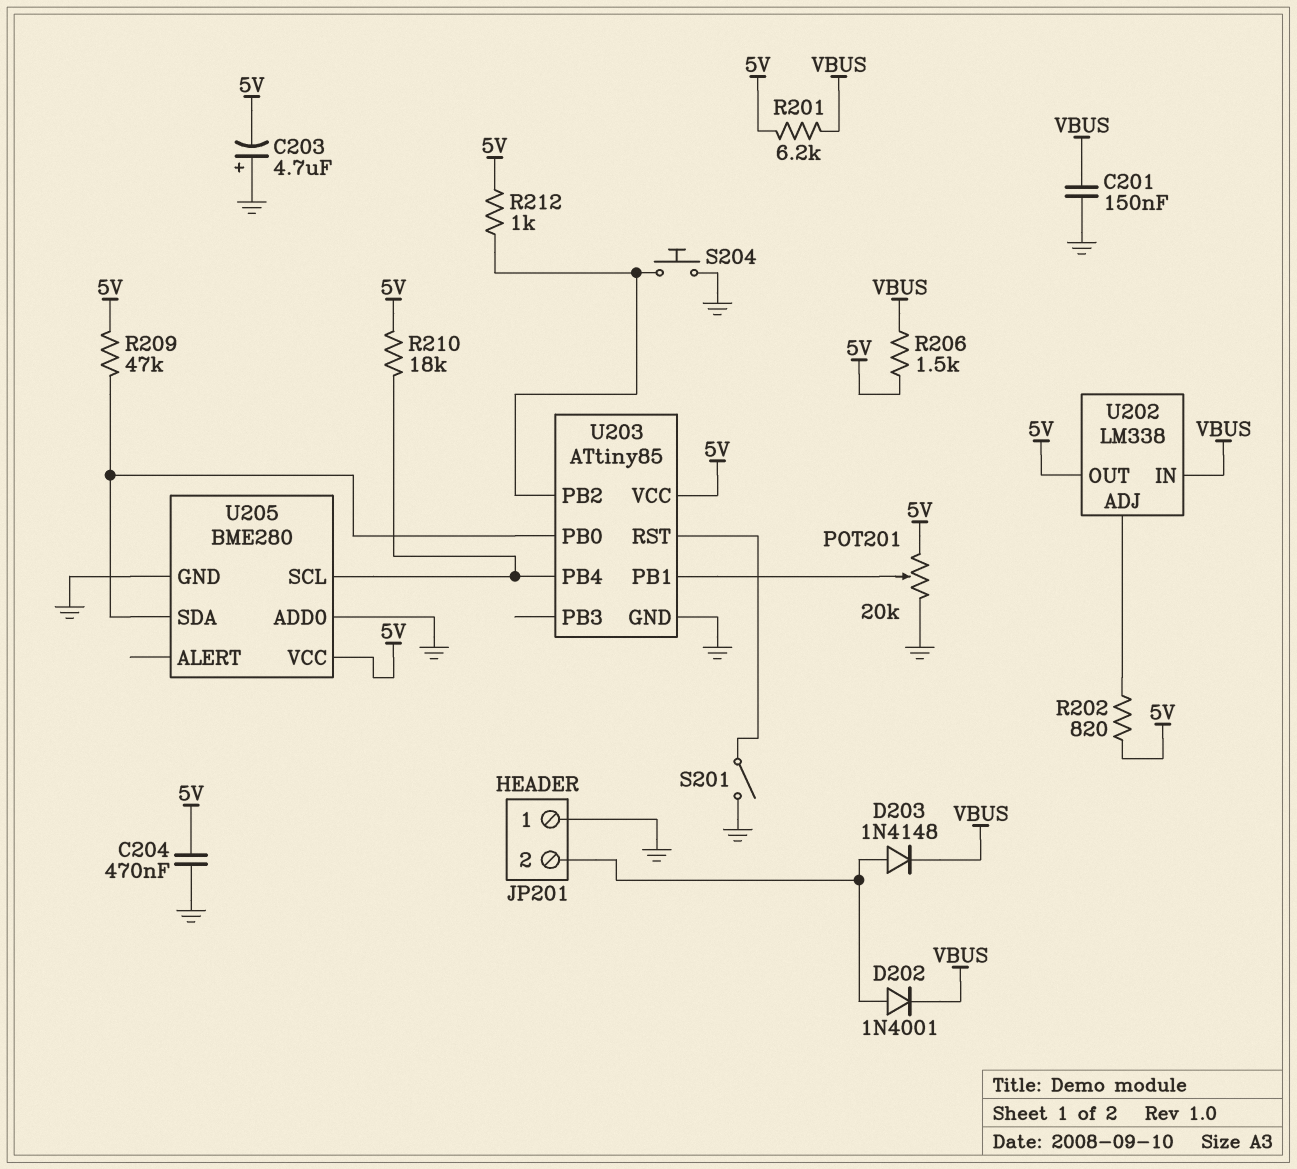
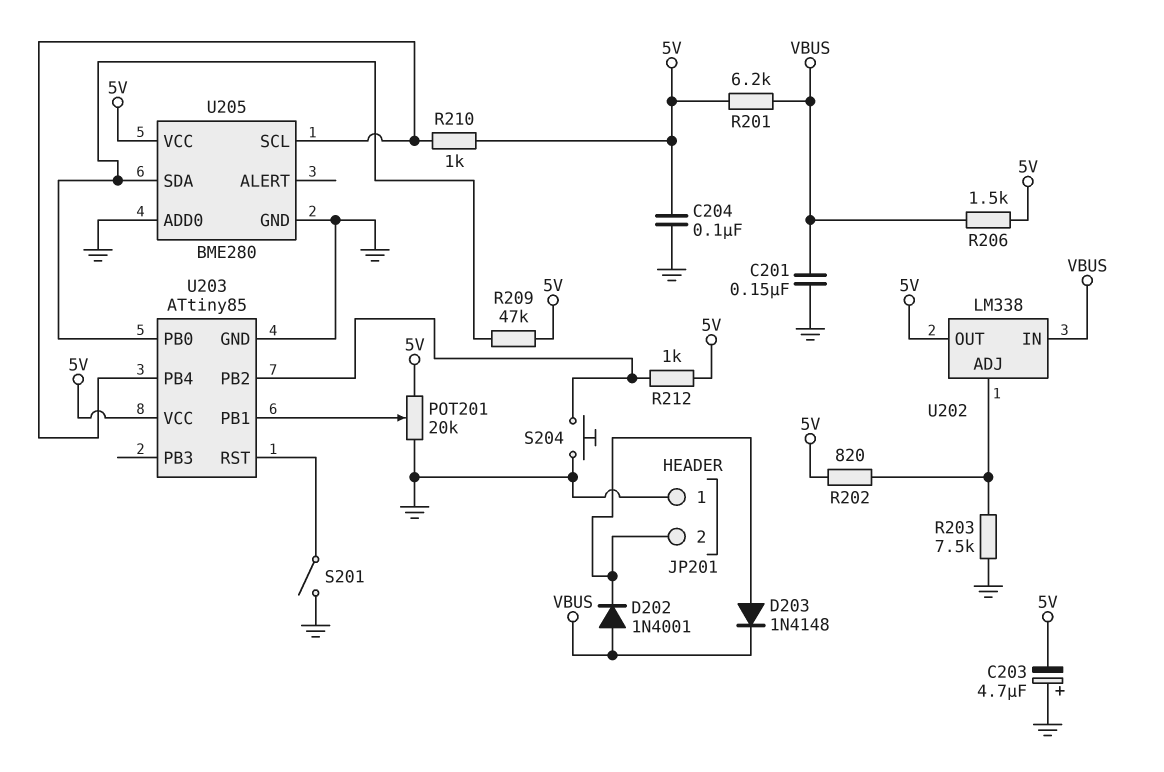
C204: 470nF (5V, GND) -> 100nF (5V, GND)
D202: diode 1N4001 (A JP201/2, K VBUS) -> diode 1N4001 (A VBUS, K JP201/2)
R203: none -> 7.5k (GND, U202/ADJ)
R210: 18k (5V, U203/PB4) -> 1k (5V, U203/PB4)

